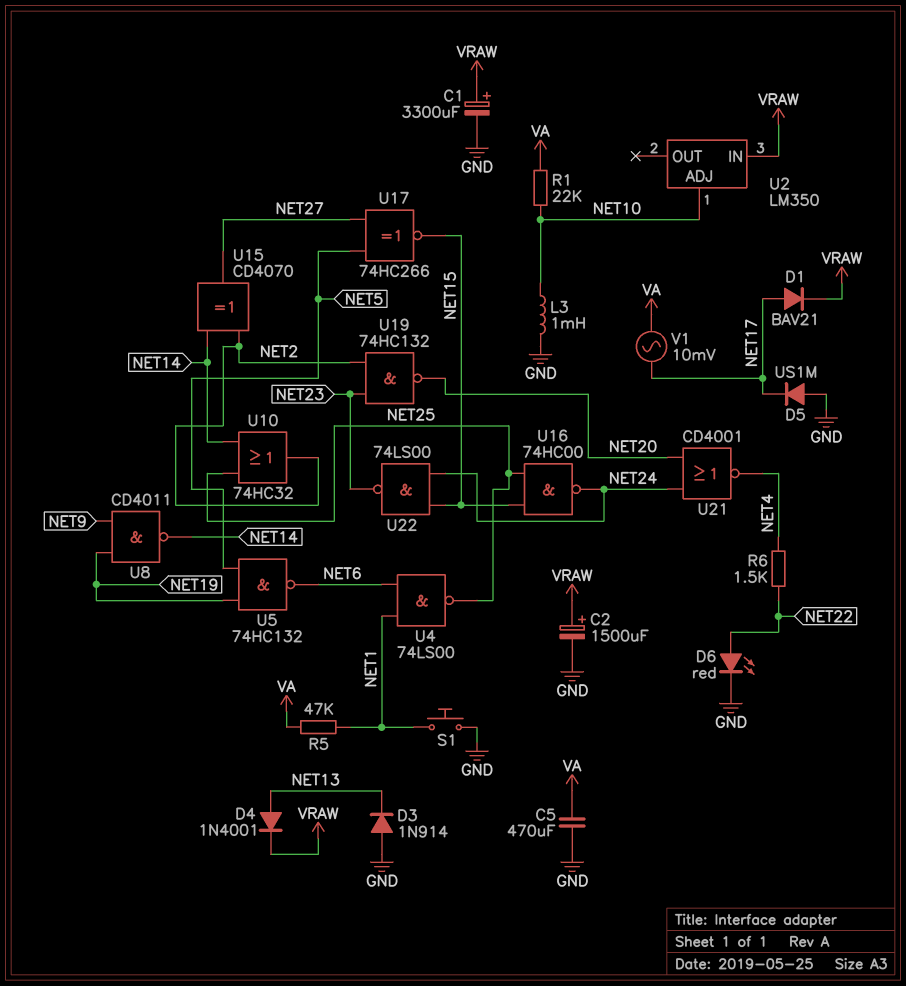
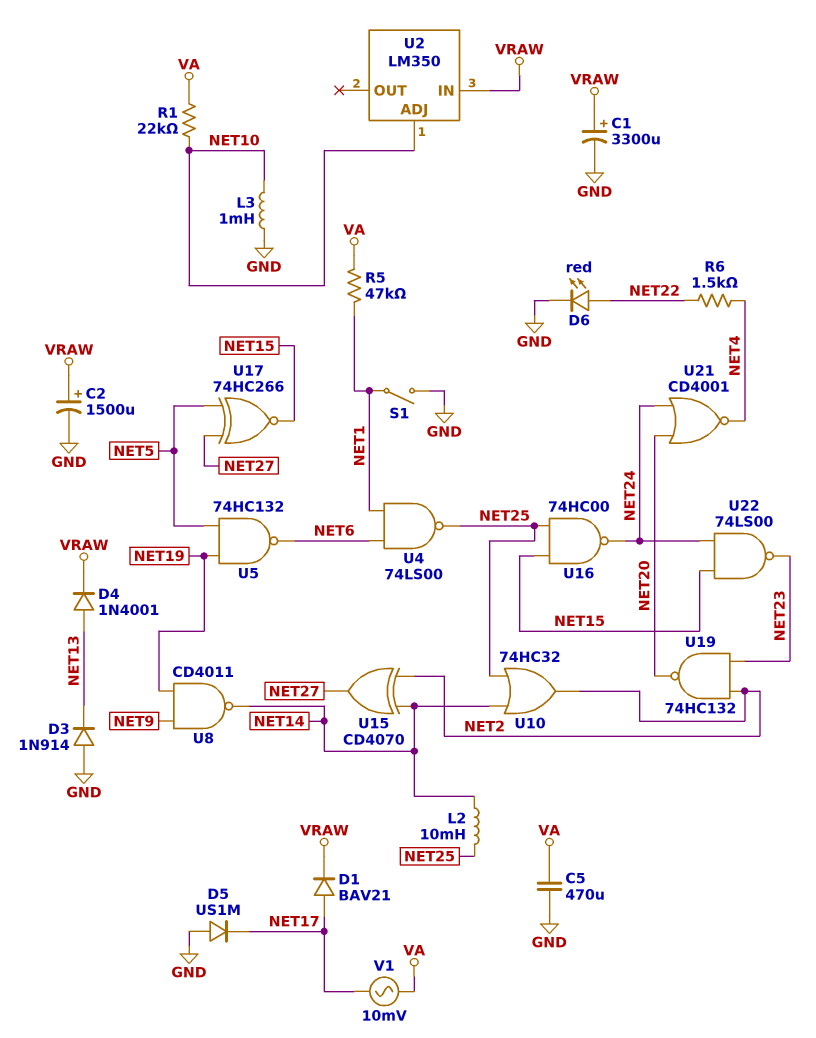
L2: none -> 10mH (NET14, NET25)
S1: button (GND, NET1) -> switch (GND, NET1)

